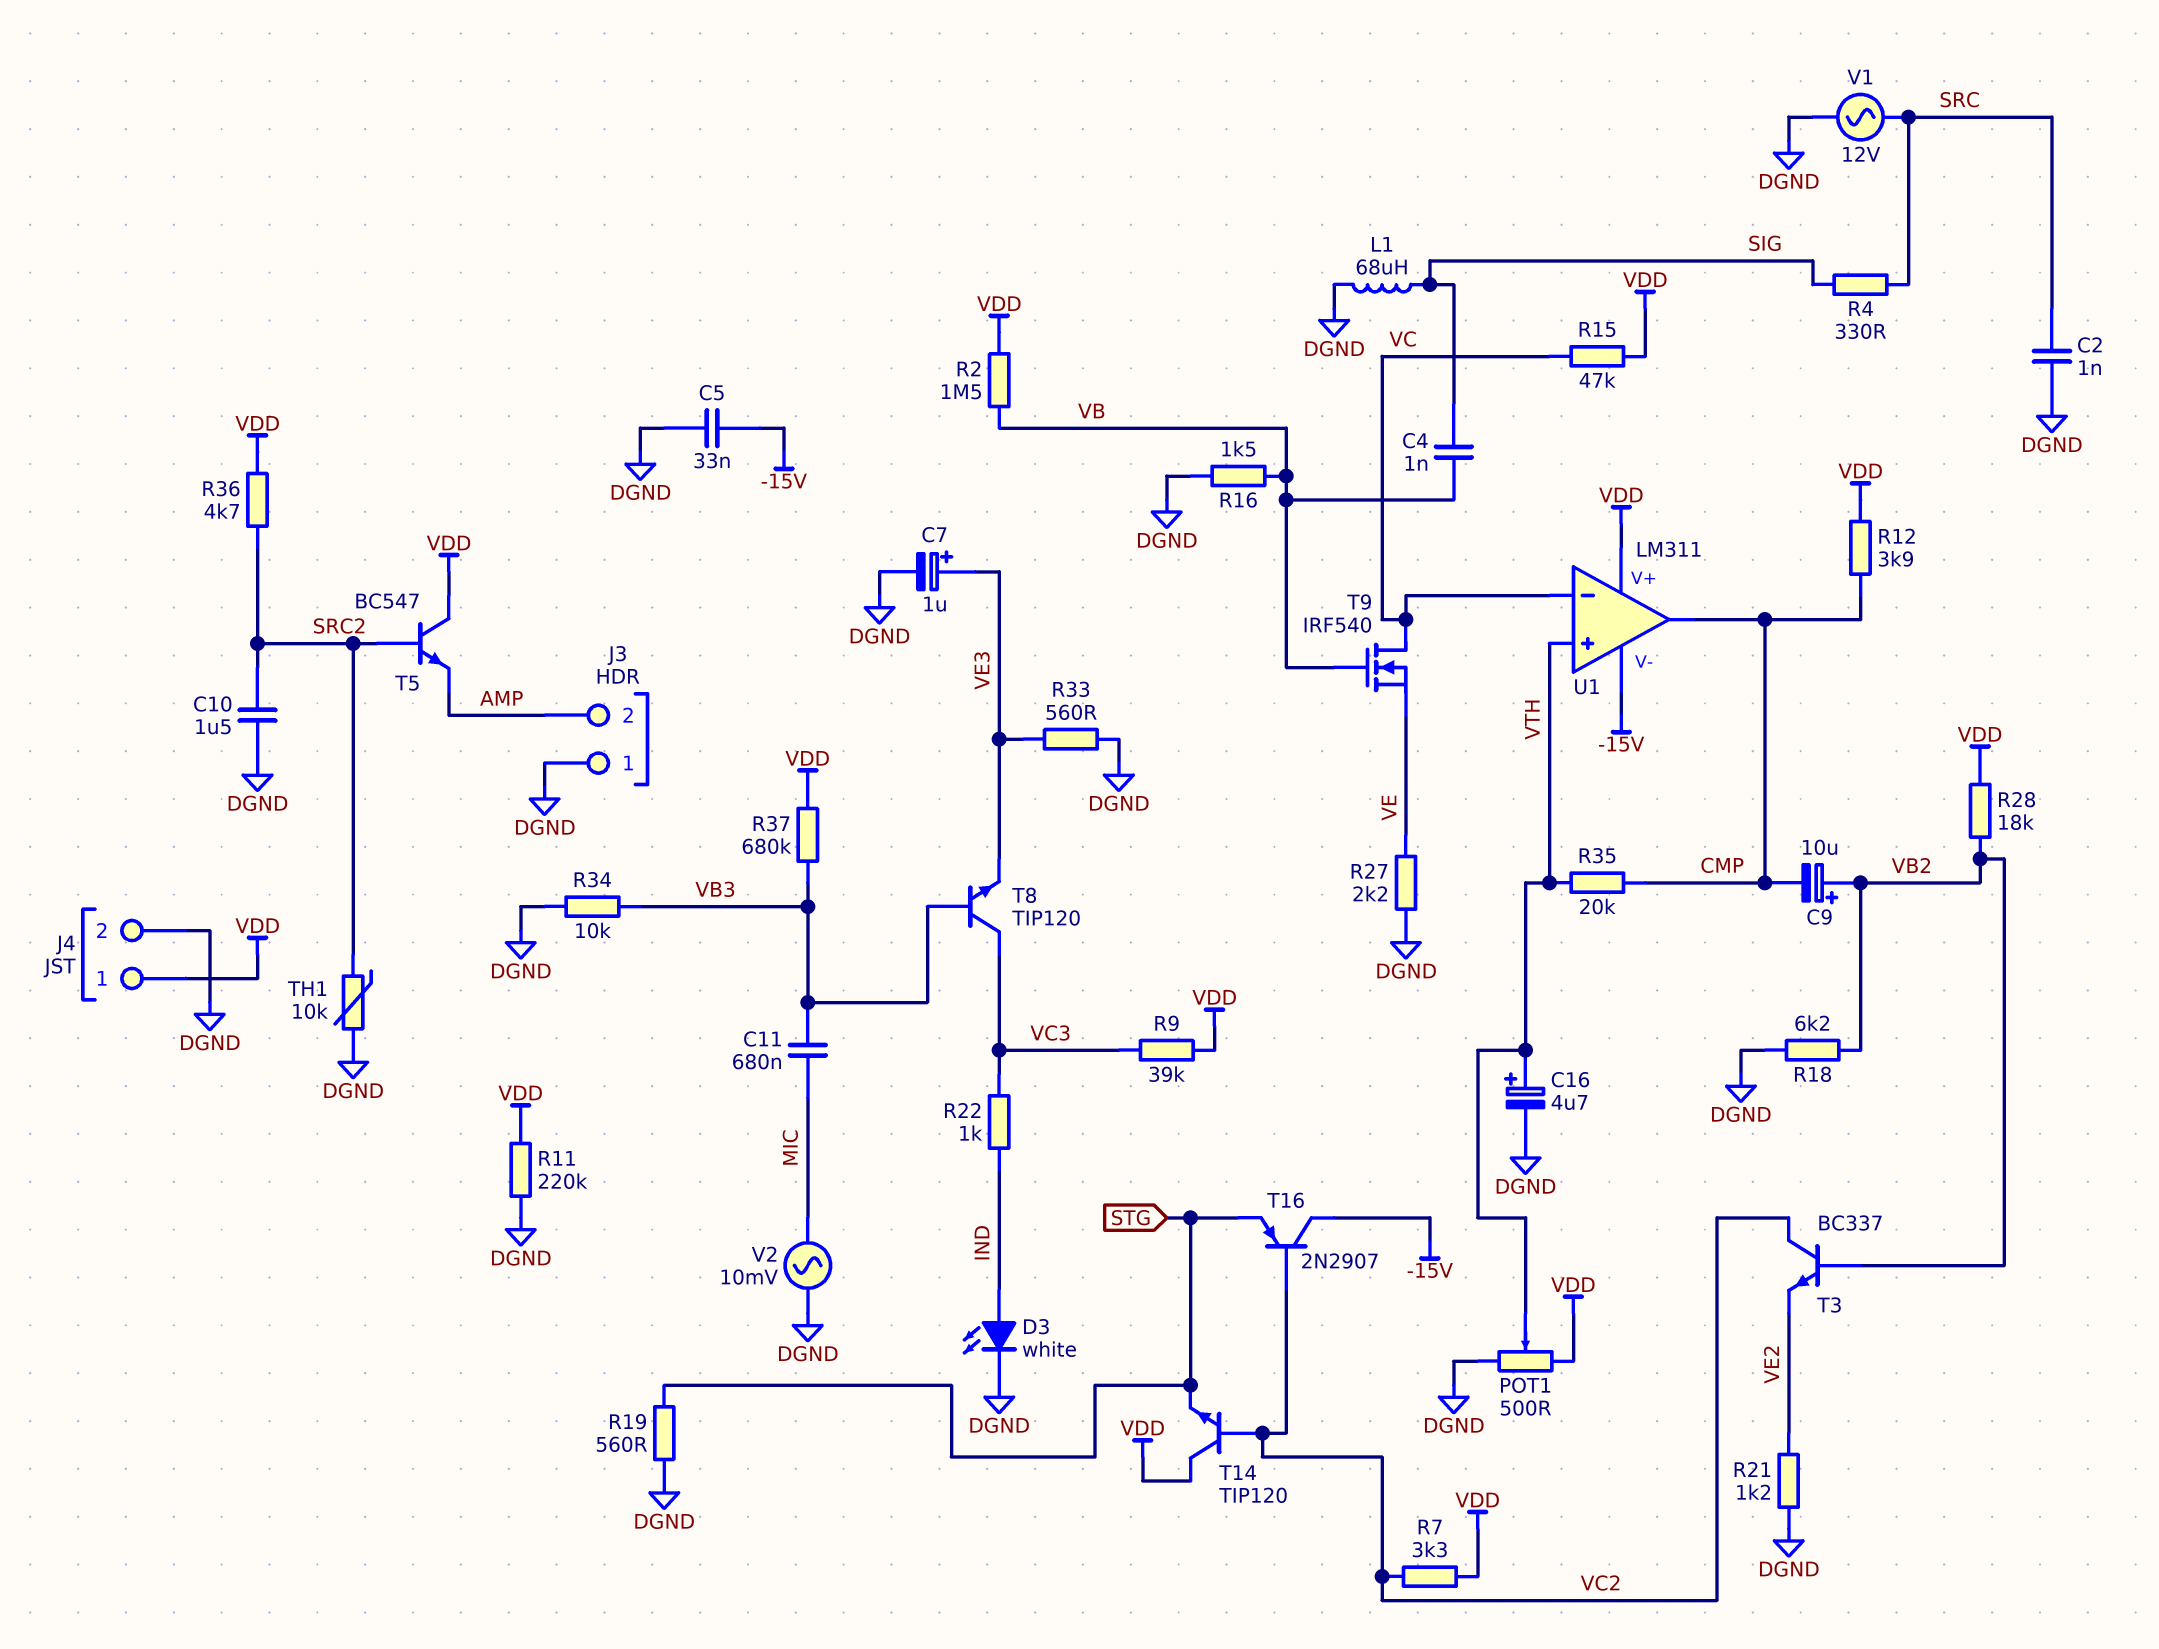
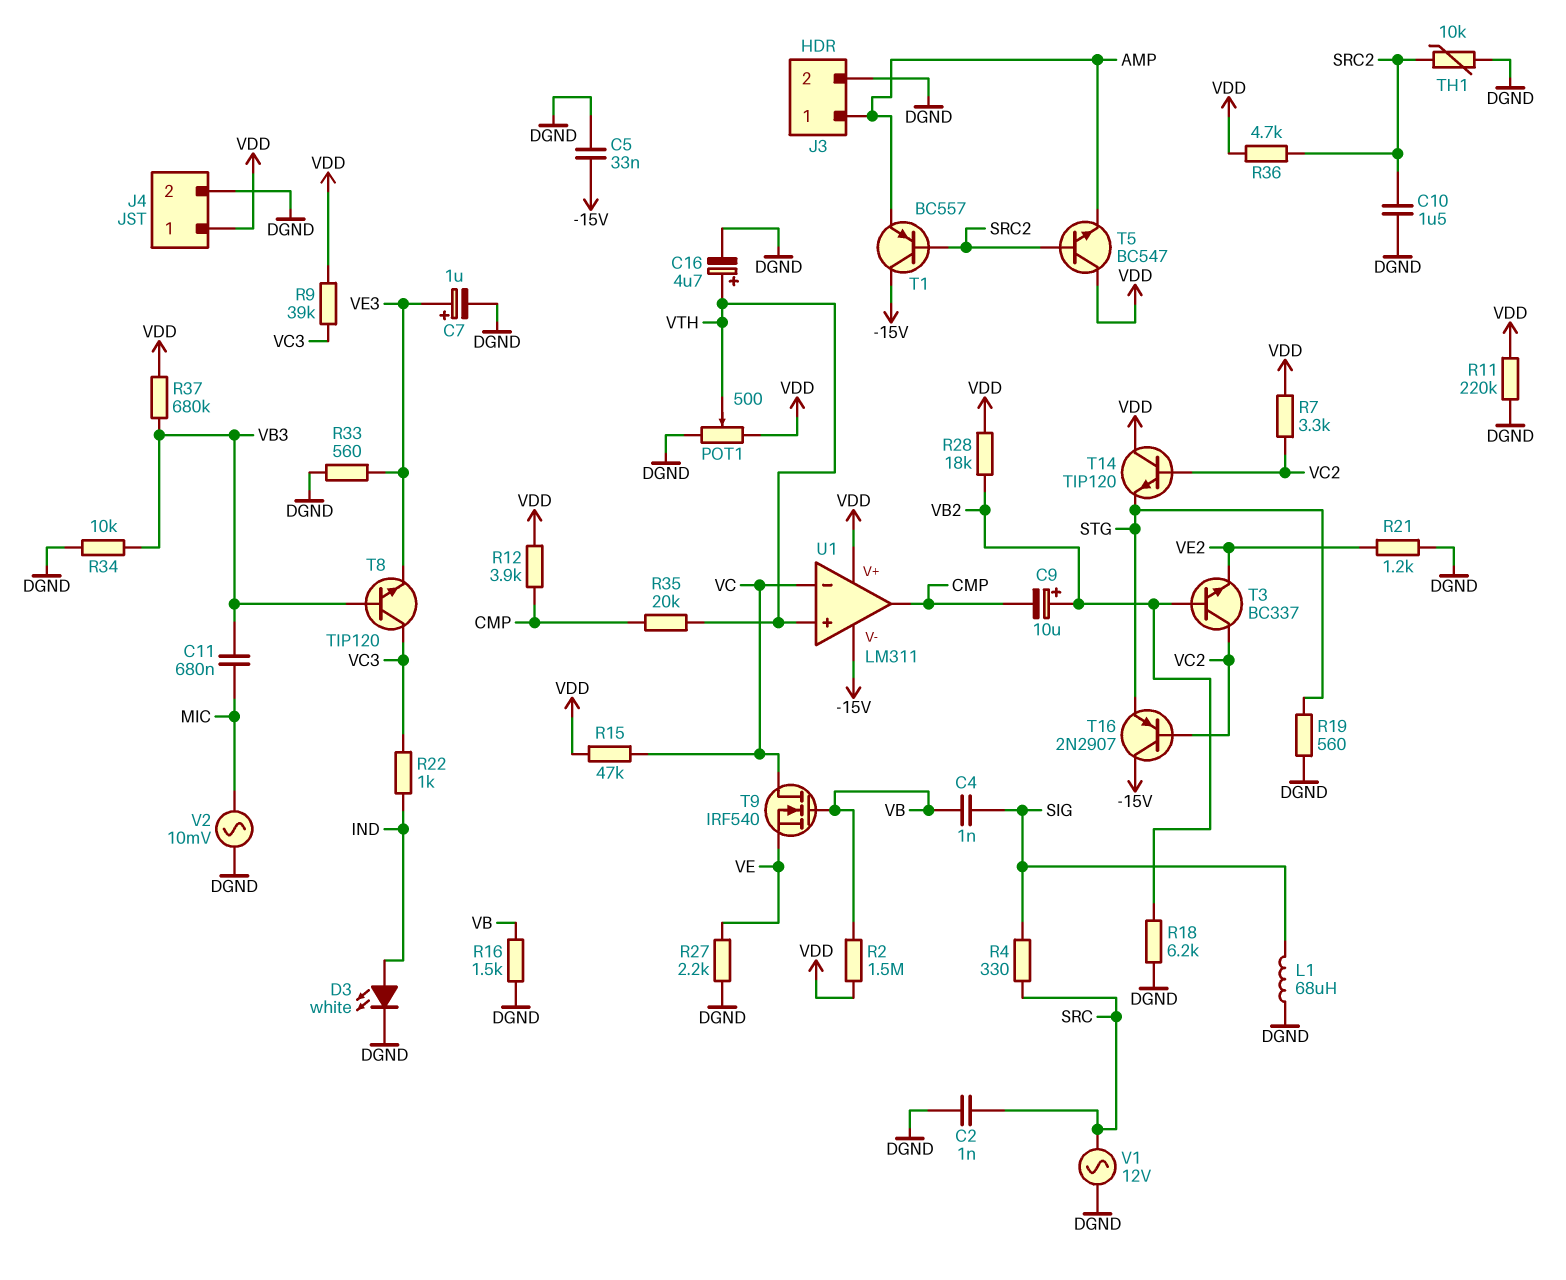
J3 pin 1: DGND -> AMP
J3 pin 2: AMP -> DGND
T1: none -> PNP BC557 (B SRC2, C -15V, E AMP)

